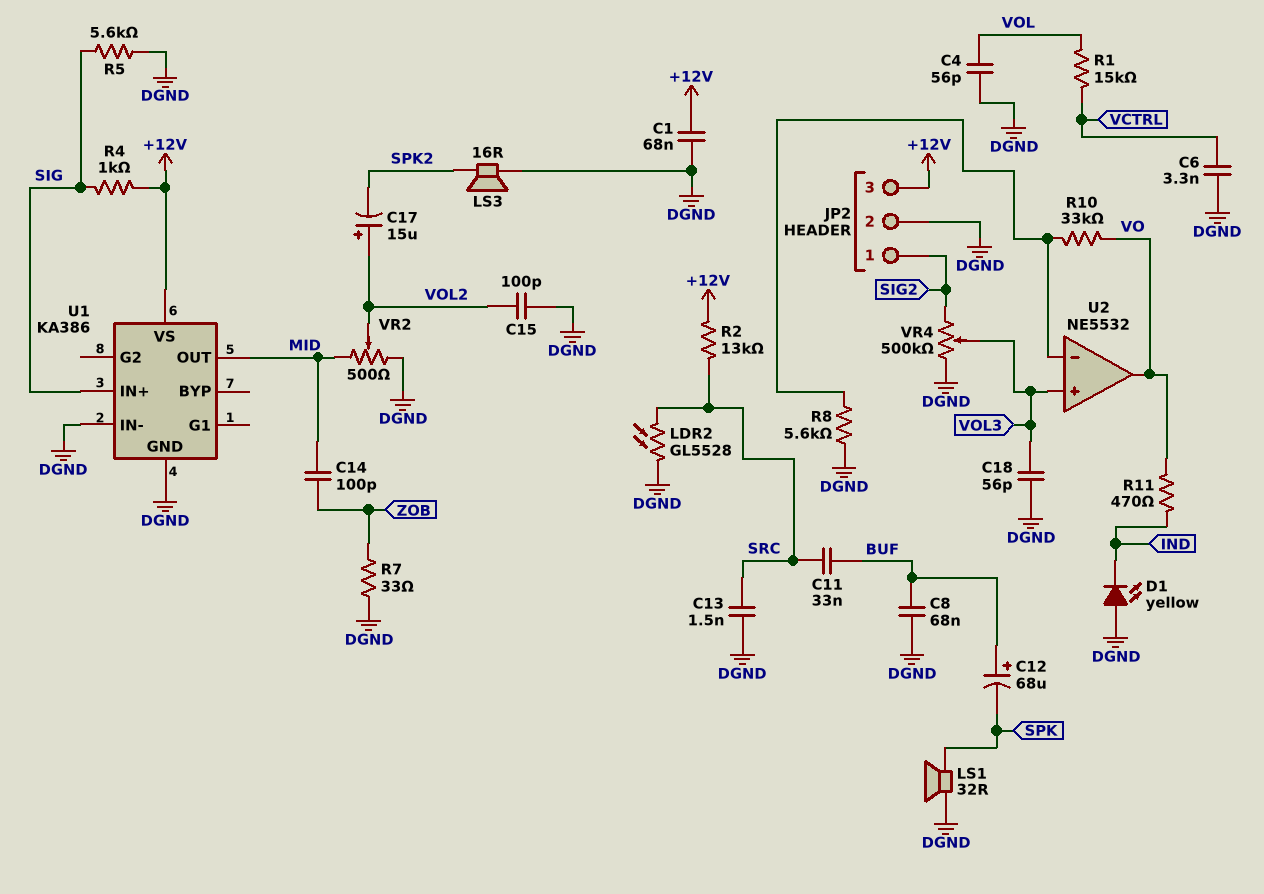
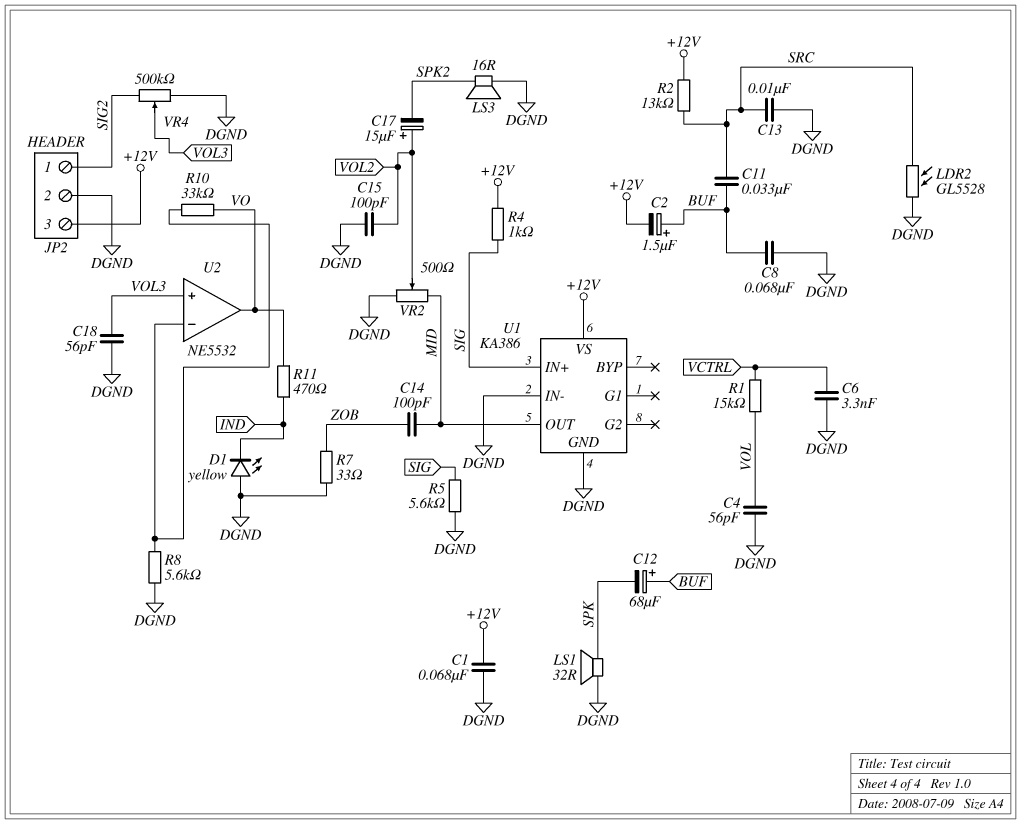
C2: none -> 1.5uF (plus BUF, minus +12V)
C13: 1.5nF (DGND, SRC) -> 10nF (DGND, SRC)

